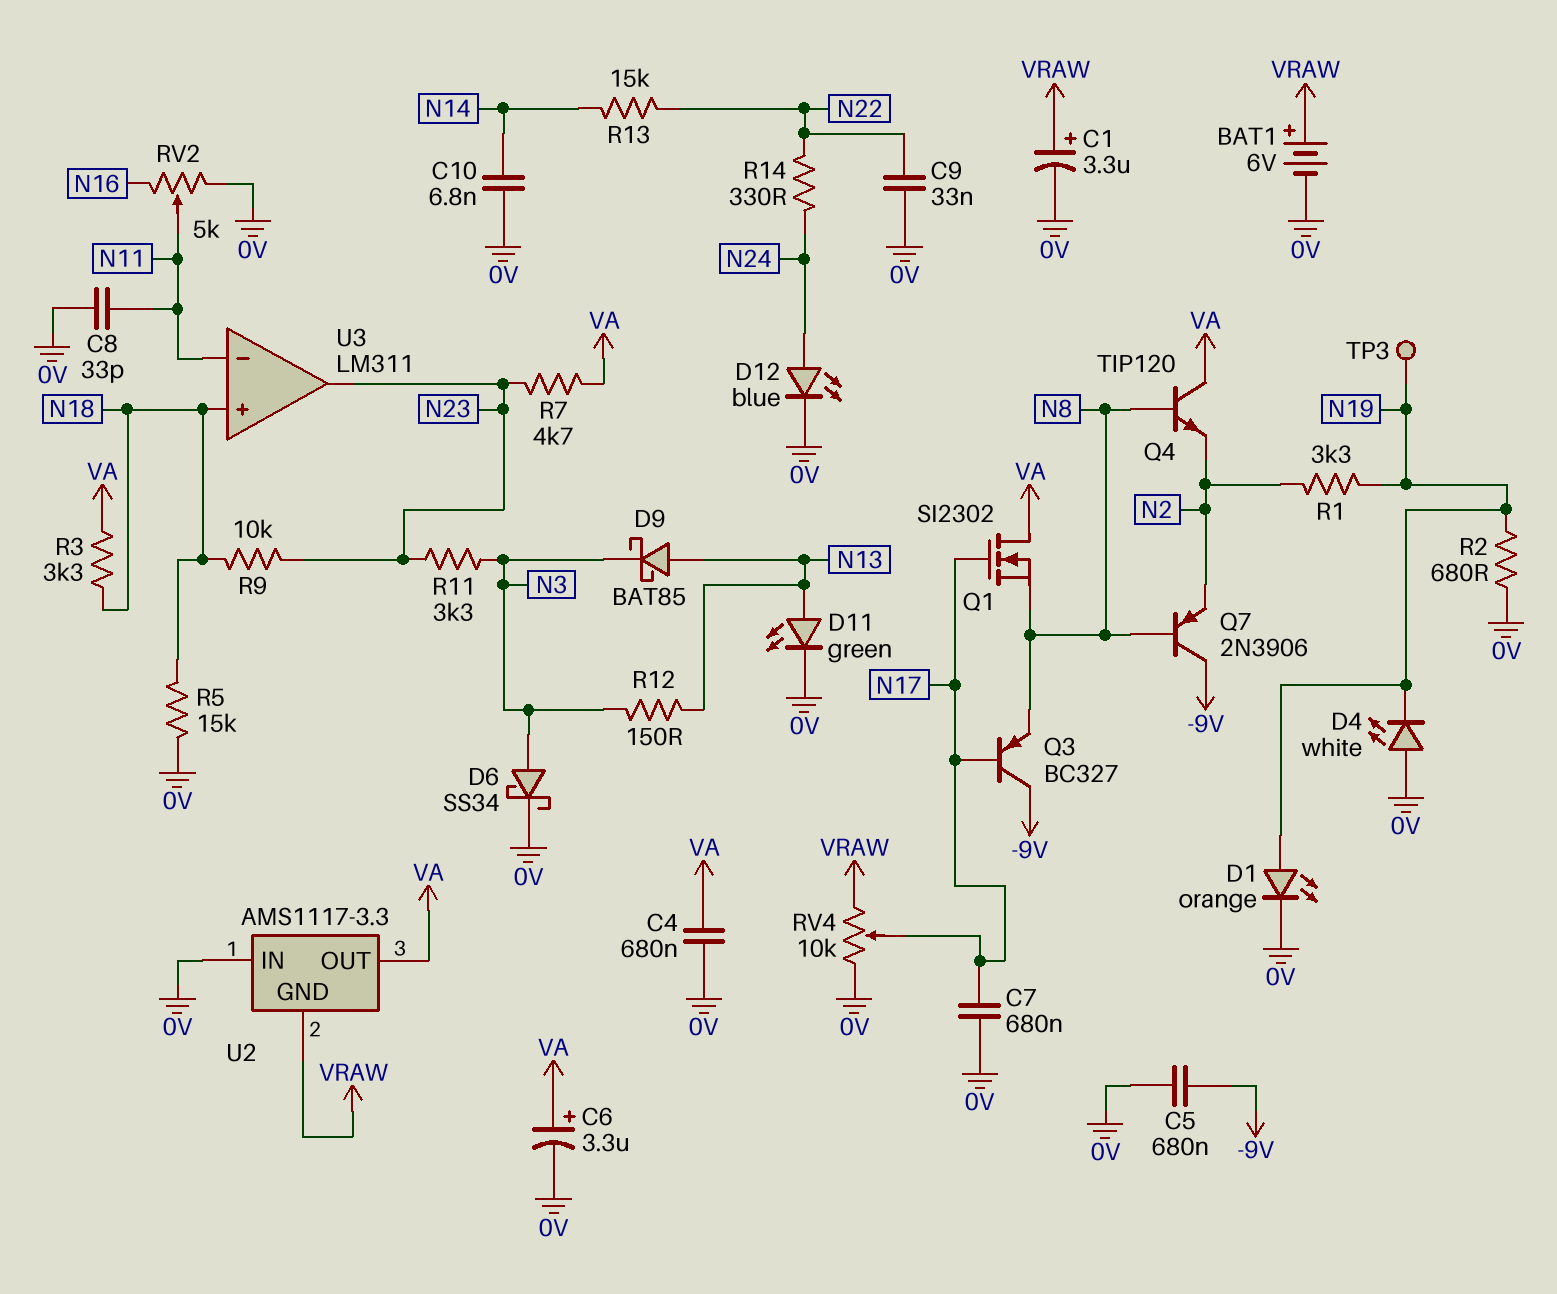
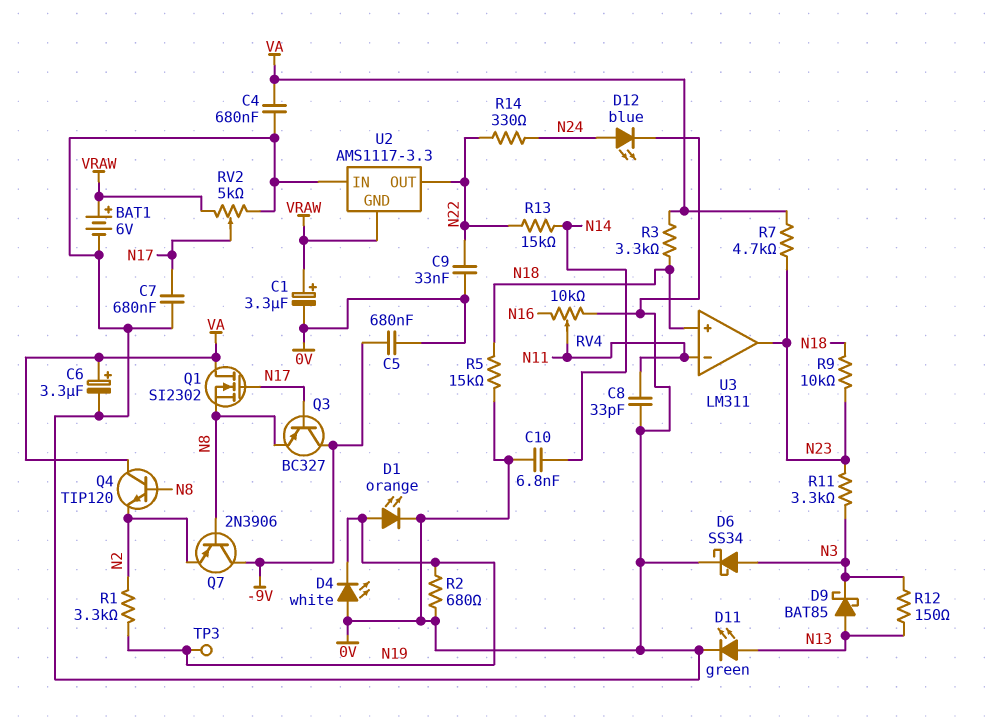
RV2: 5k (0V, N16, wiper N11) -> 5k (0V, VRAW, wiper N17)
RV4: 10k (0V, VRAW, wiper N17) -> 10k (0V, N16, wiper N11)
U2 pin OUT: VA -> N22

